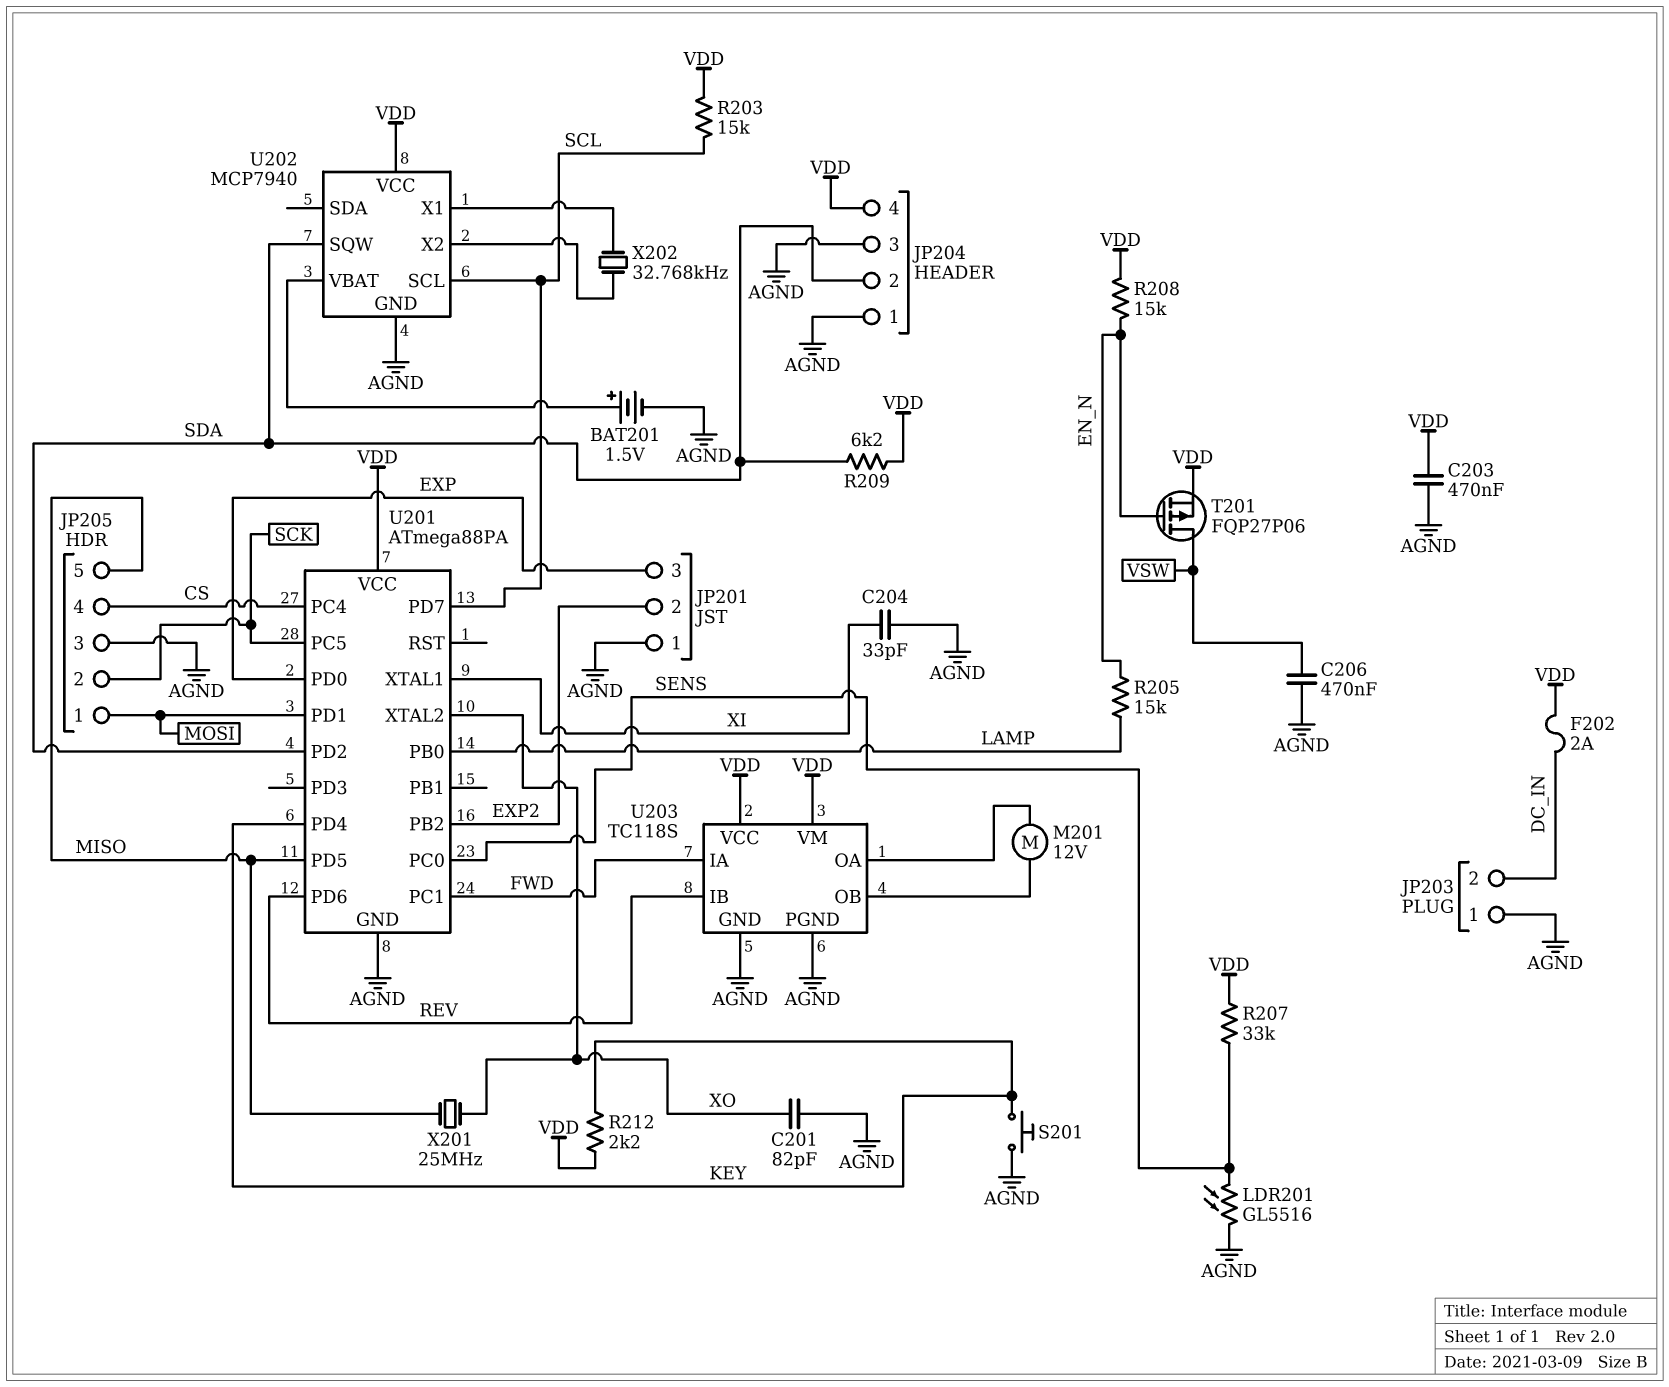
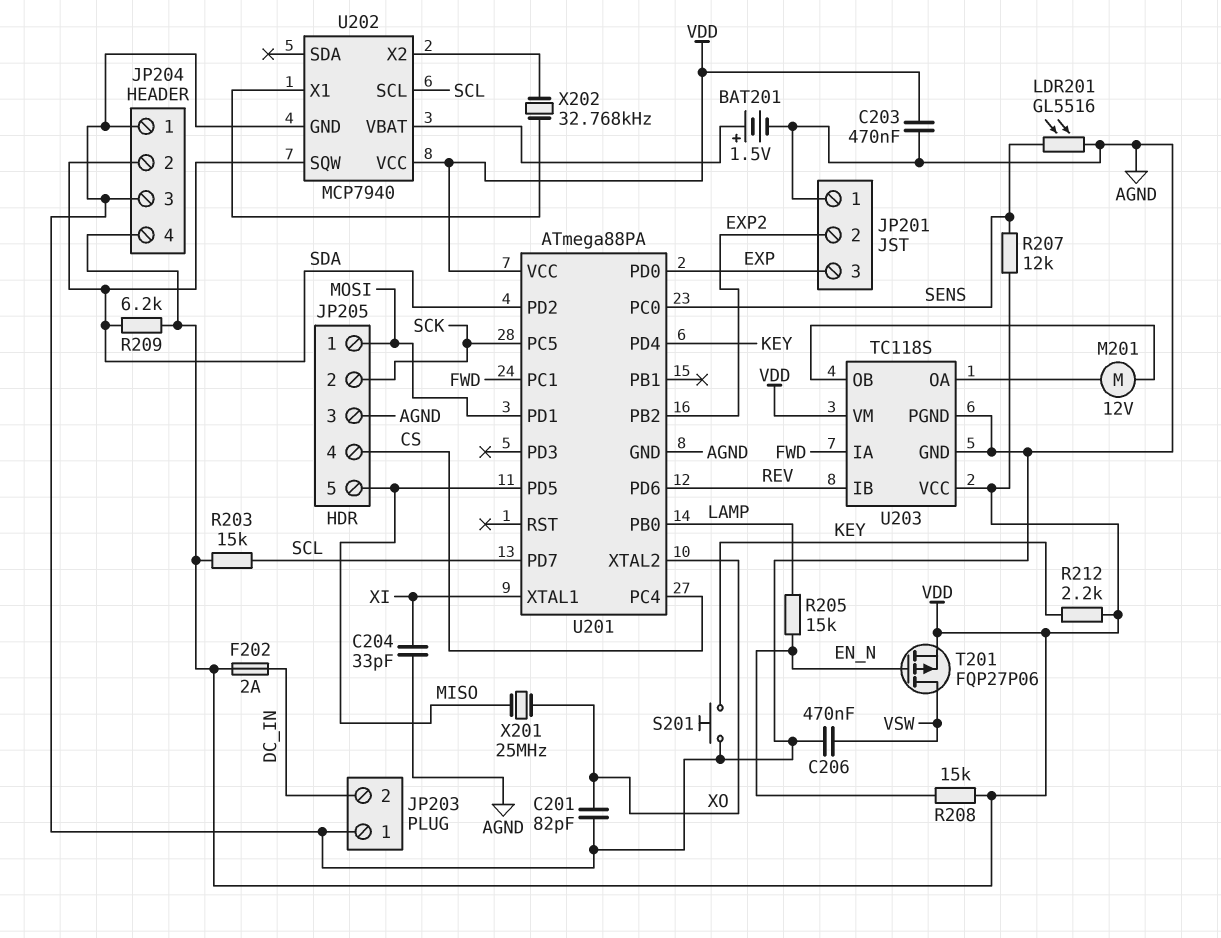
R207: 33k (SENS, VDD) -> 12k (SENS, VDD)

